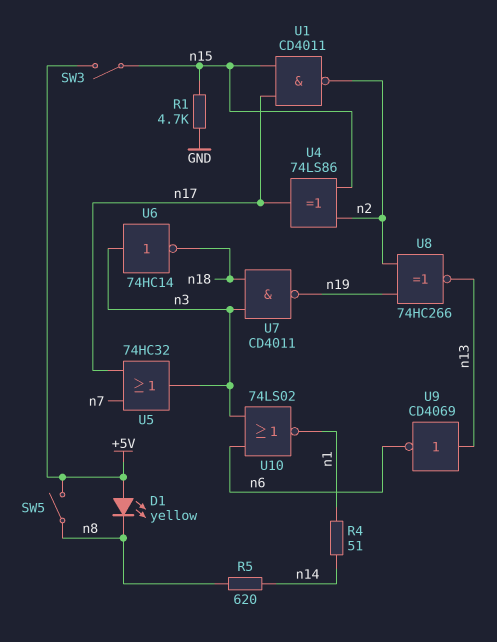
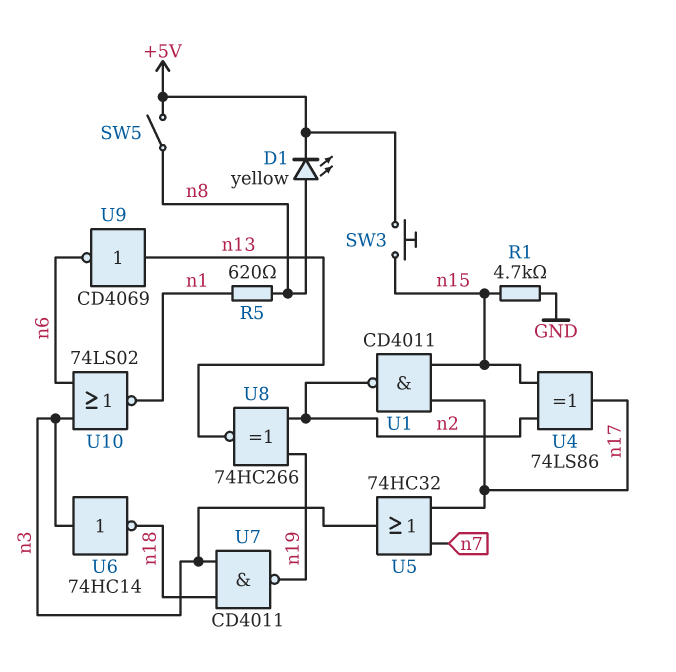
D1: LED yellow (A +5V, K n8) -> LED yellow (A n8, K +5V)
R4: 51 (n1, n14) -> none
R5: 620 (n8, n14) -> 620 (n1, n8)
SW3: switch (+5V, n15) -> button (+5V, n15)

